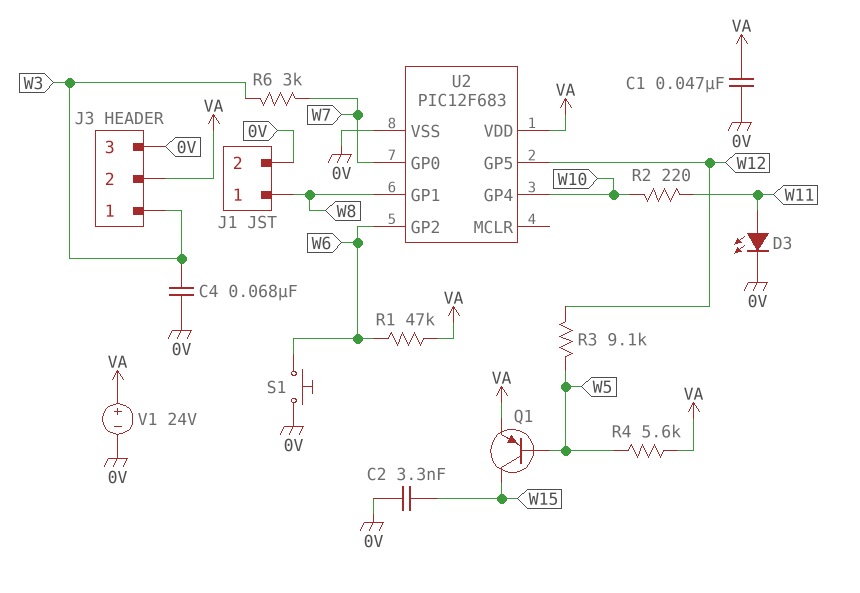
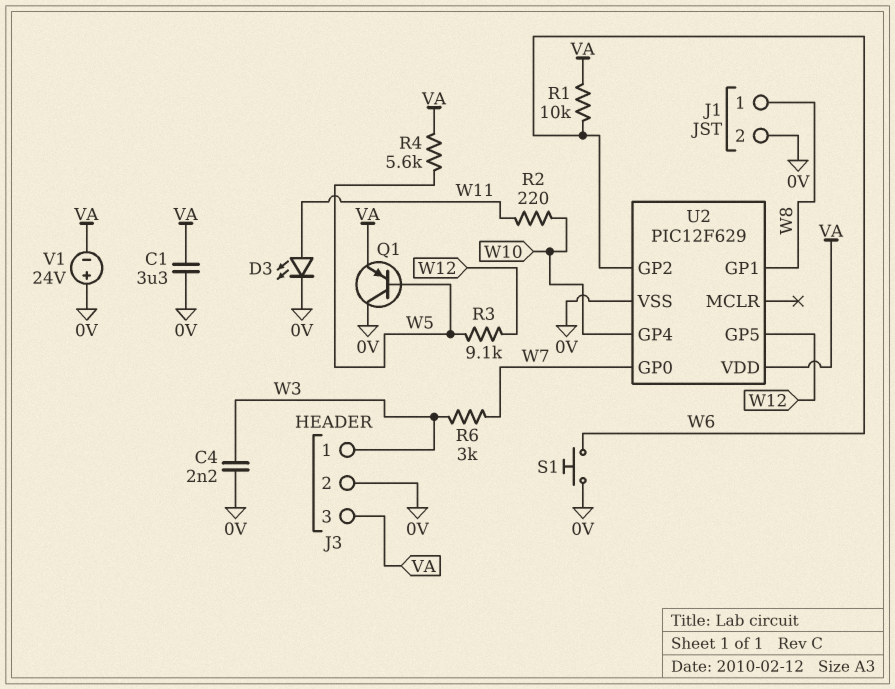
C1: 47nF (0V, VA) -> 3.3uF (0V, VA)
C2: 3.3nF (0V, W15) -> none
C4: 68nF (0V, W3) -> 2.2nF (0V, W3)
J3 pin 2: VA -> 0V
J3 pin 3: 0V -> VA
Q1: PNP (B W5, C W15, E VA) -> PNP (B W5, C 0V, E VA)
R1: 47k (VA, W6) -> 10k (VA, W6)
U2: PIC12F683 -> PIC12F629
V1: 24V (plus VA, minus 0V) -> 24V (plus 0V, minus VA)

